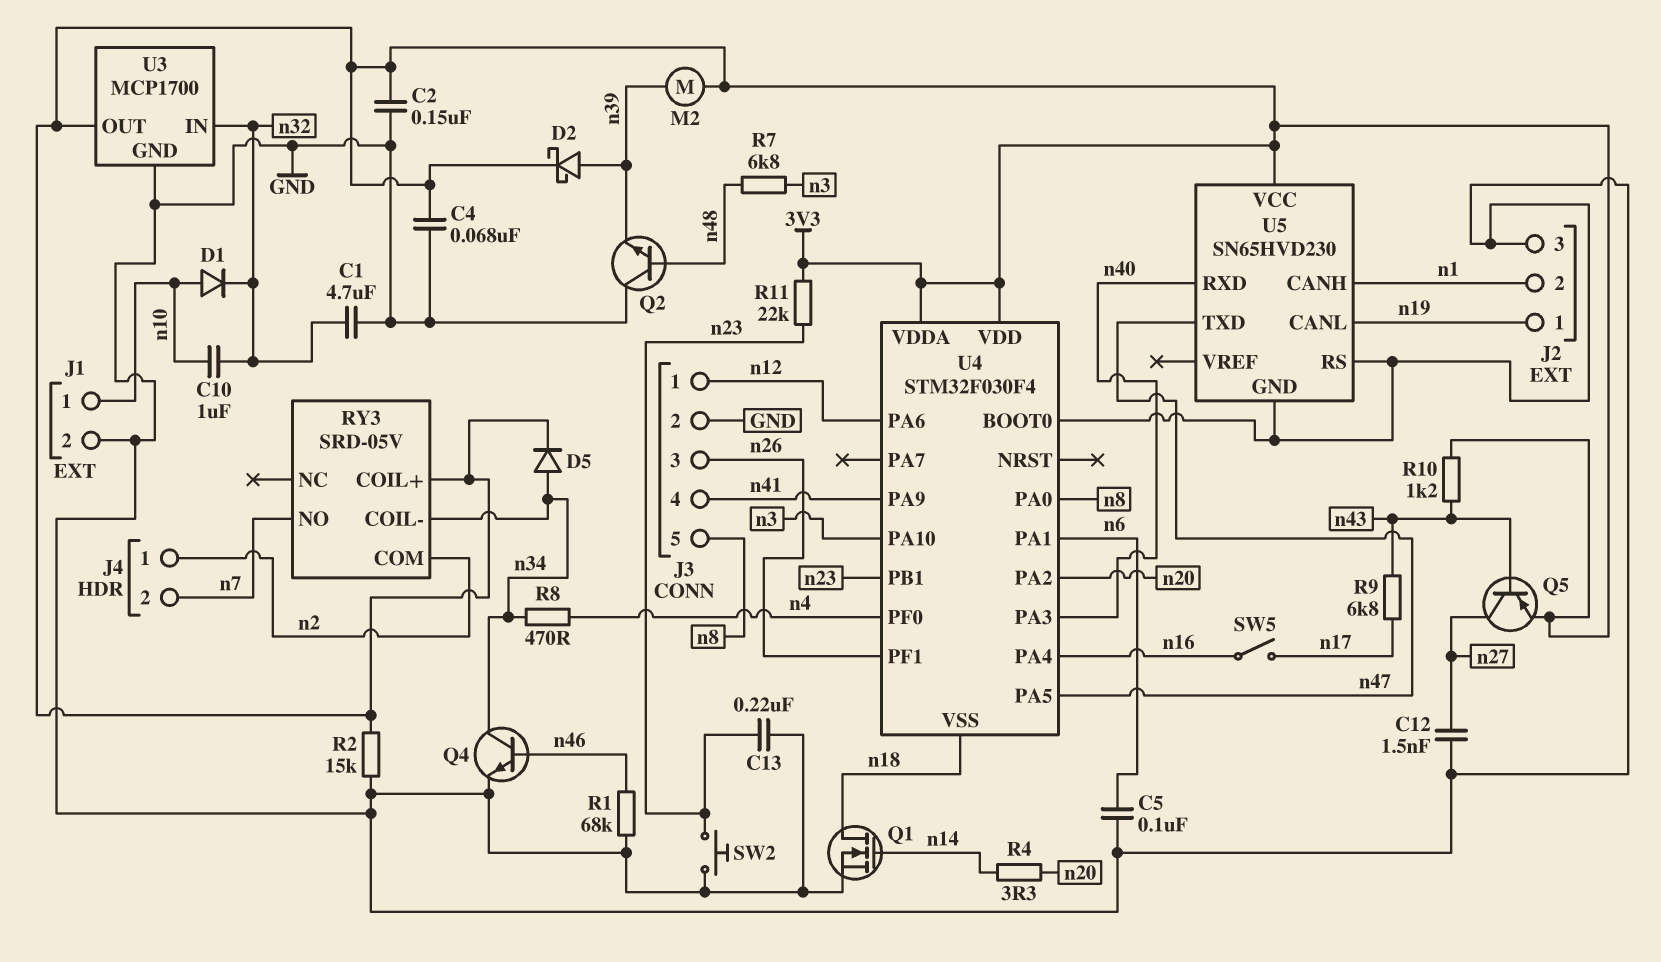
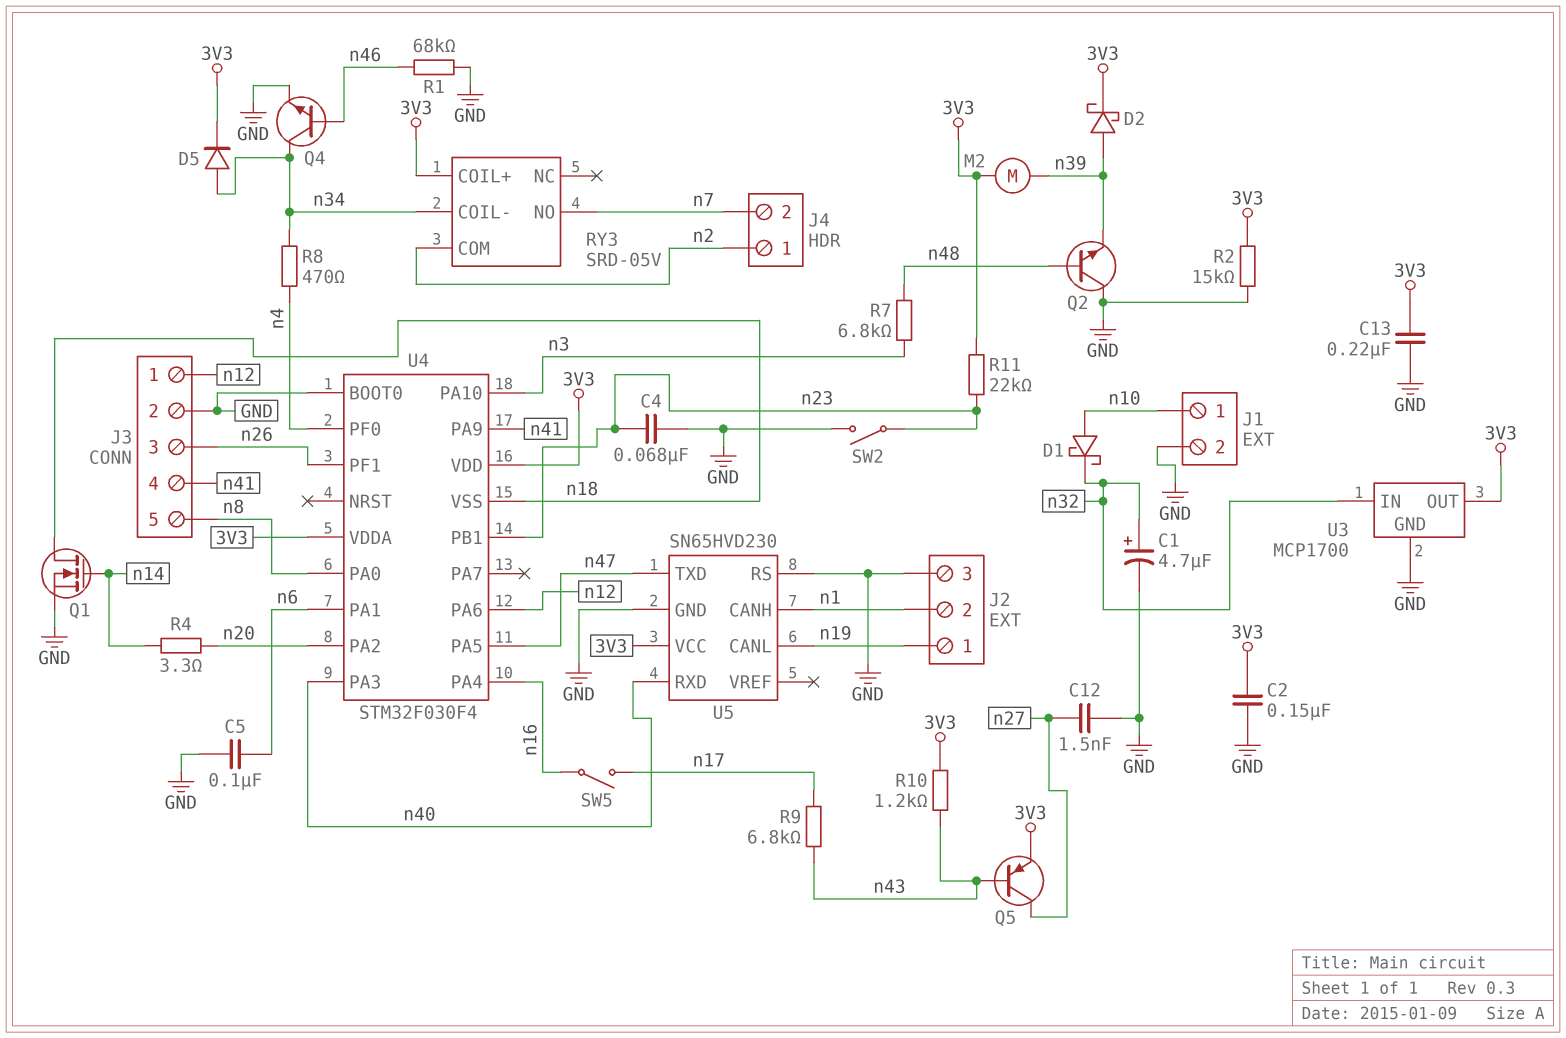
C1: 4.7uF (GND, n32) -> 4.7uF (plus n32, minus GND)
C4: 68nF (3V3, GND) -> 68nF (GND, n23)
C10: 1uF (n10, n32) -> none
C13: 220nF (GND, n23) -> 220nF (3V3, GND)
D1: diode (A n10, K n32) -> schottky (A n10, K n32)
SW2: button (GND, n23) -> switch (GND, n23)

